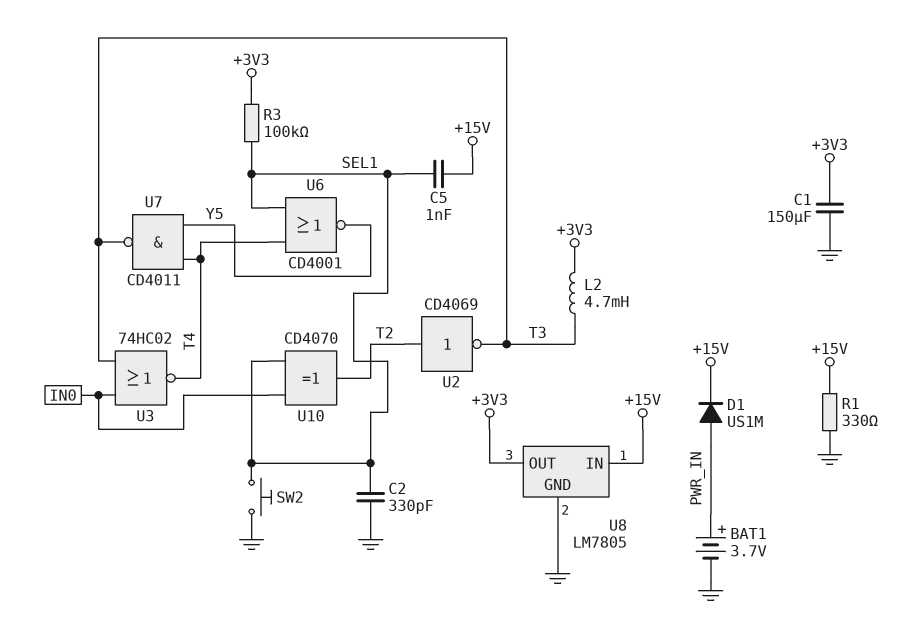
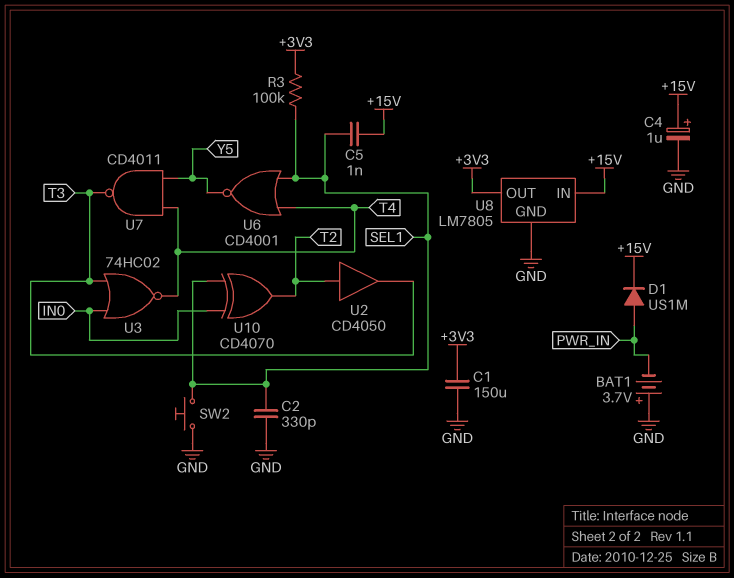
BAT1: 3.7V (plus PWR_IN, minus GND) -> 3.7V (plus GND, minus PWR_IN)
C4: none -> 1uF (plus +15V, minus GND)
L2: 4.7mH (+3V3, T3) -> none
R1: 330 (+15V, GND) -> none
U2: NOT CD4069 (in T2, out T3) -> buffer CD4050 (in T2, out T3)

